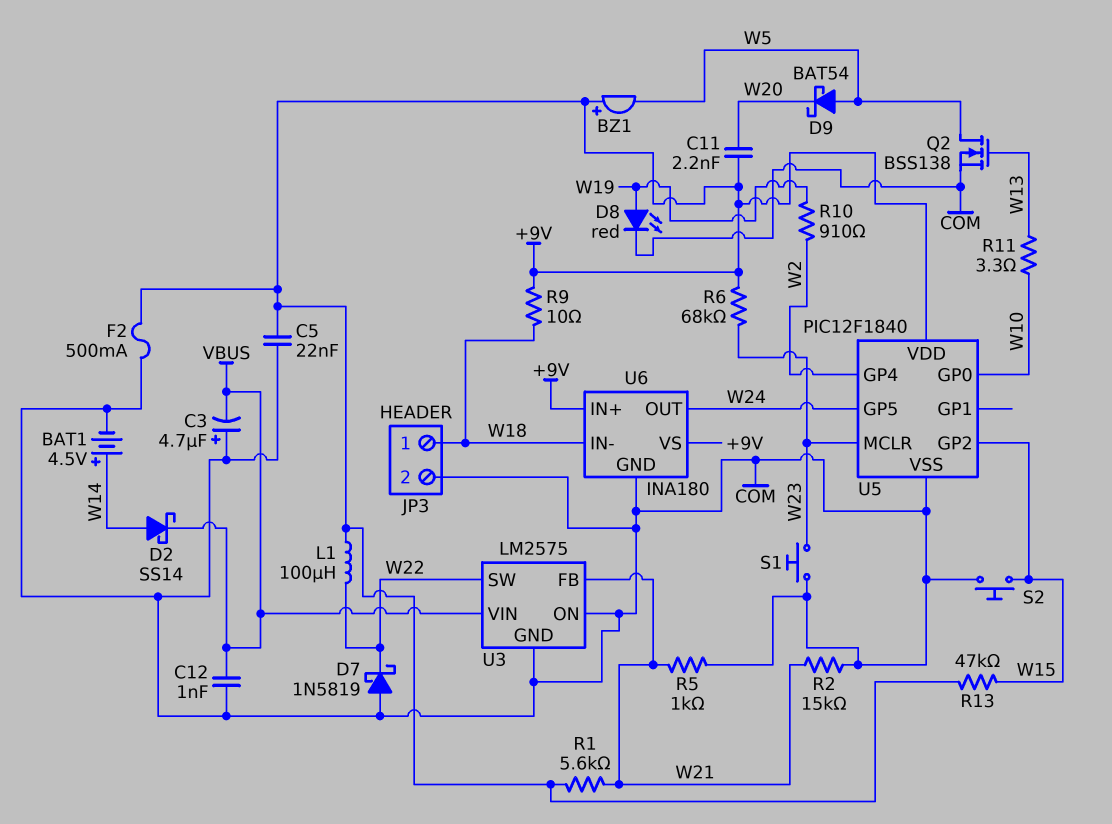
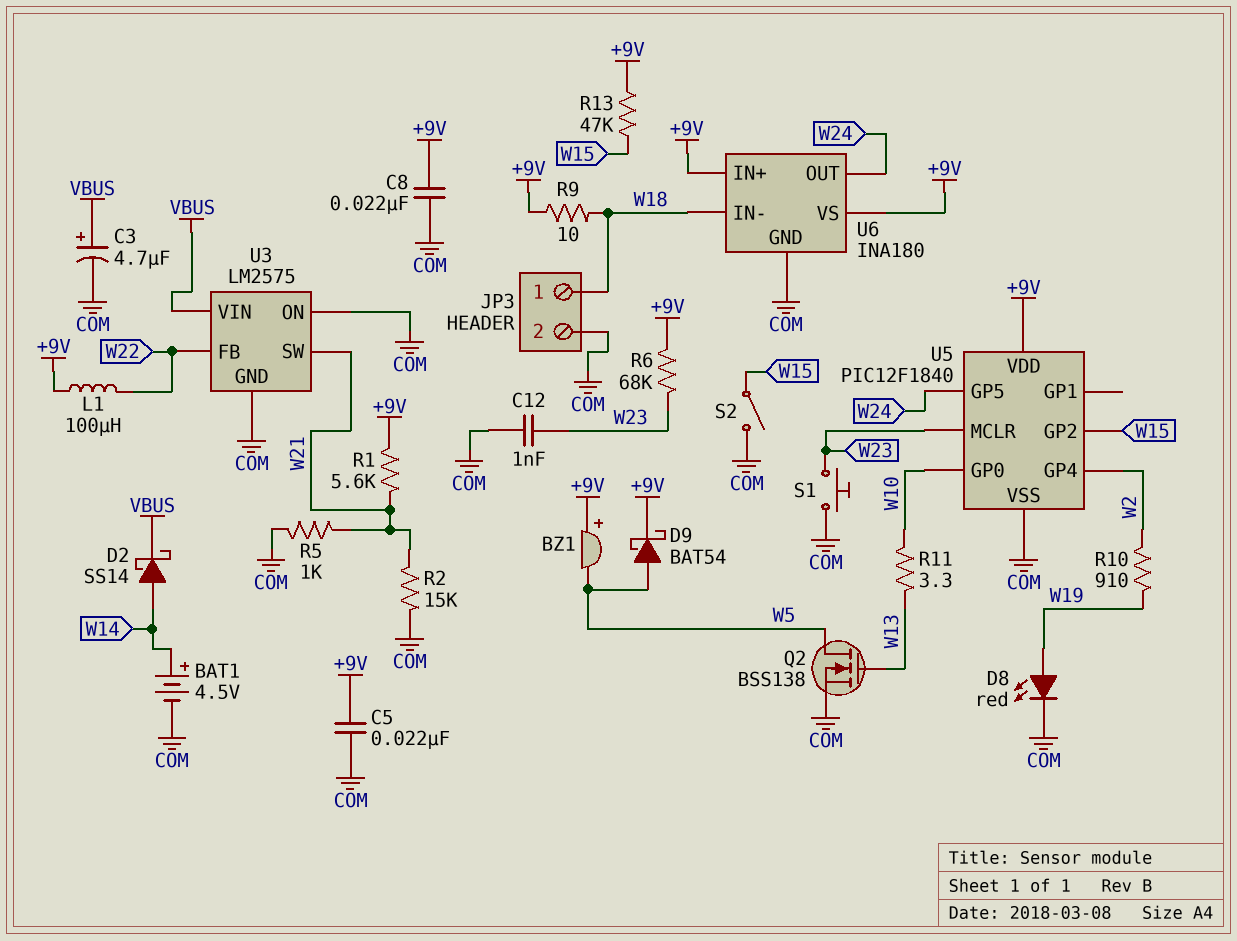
C3: 4.7uF (plus COM, minus VBUS) -> 4.7uF (plus VBUS, minus COM)
C8: none -> 22nF (+9V, COM)
C11: 2.2nF (+9V, W20) -> none
C12: 1nF (COM, VBUS) -> 1nF (COM, W23)
D7: schottky 1N5819 (A COM, K W22) -> none
D9: schottky BAT54 (A W5, K W20) -> schottky BAT54 (A W5, K +9V)
F2: 500mA (+9V, COM) -> none
S2: button (COM, W15) -> switch (COM, W15)
U3 pin FB: W21 -> W22
U3 pin SW: W22 -> W21

